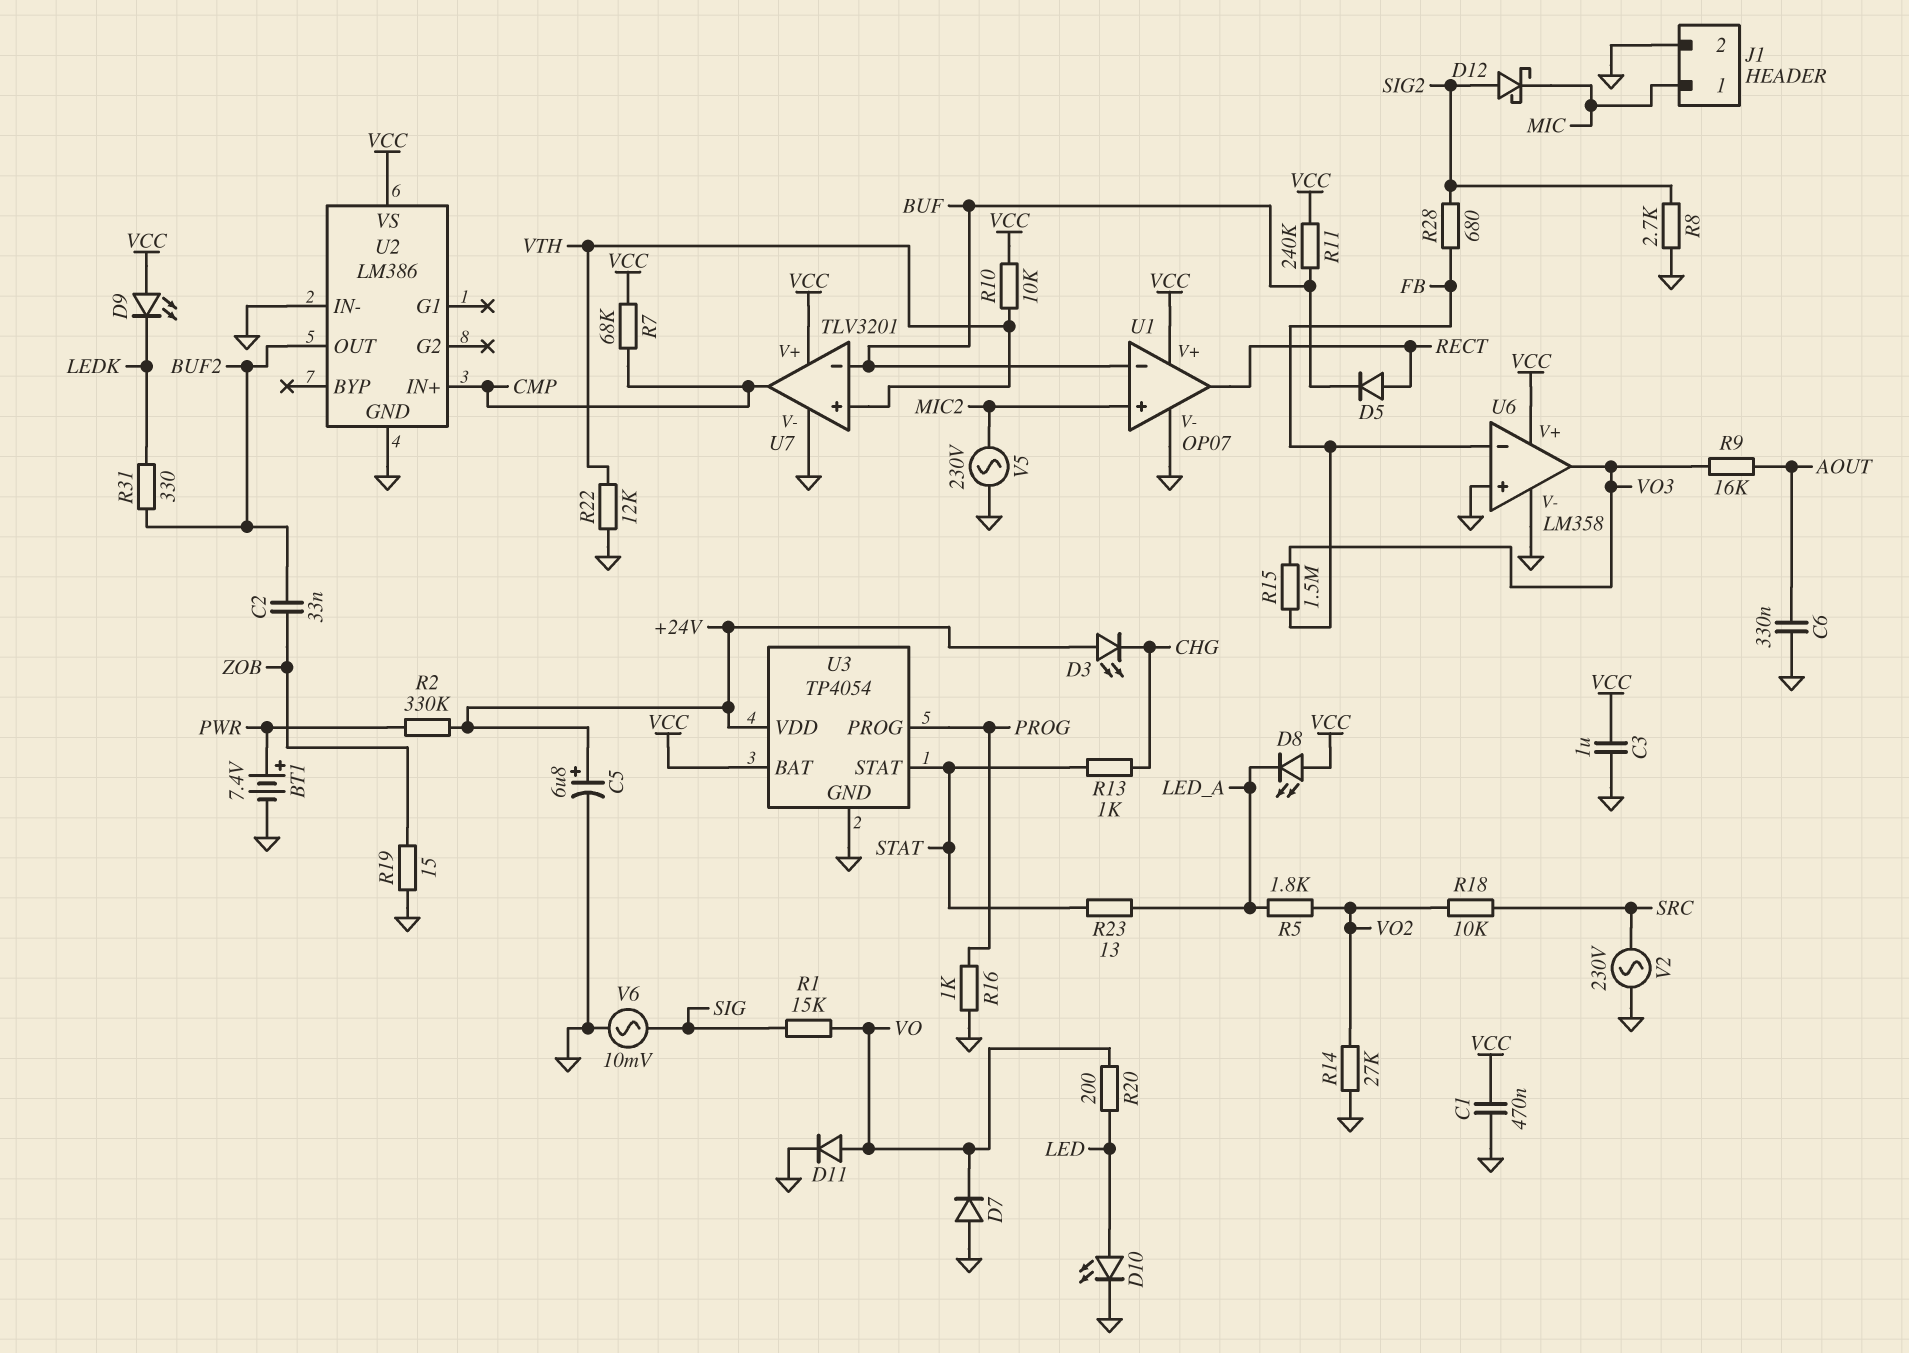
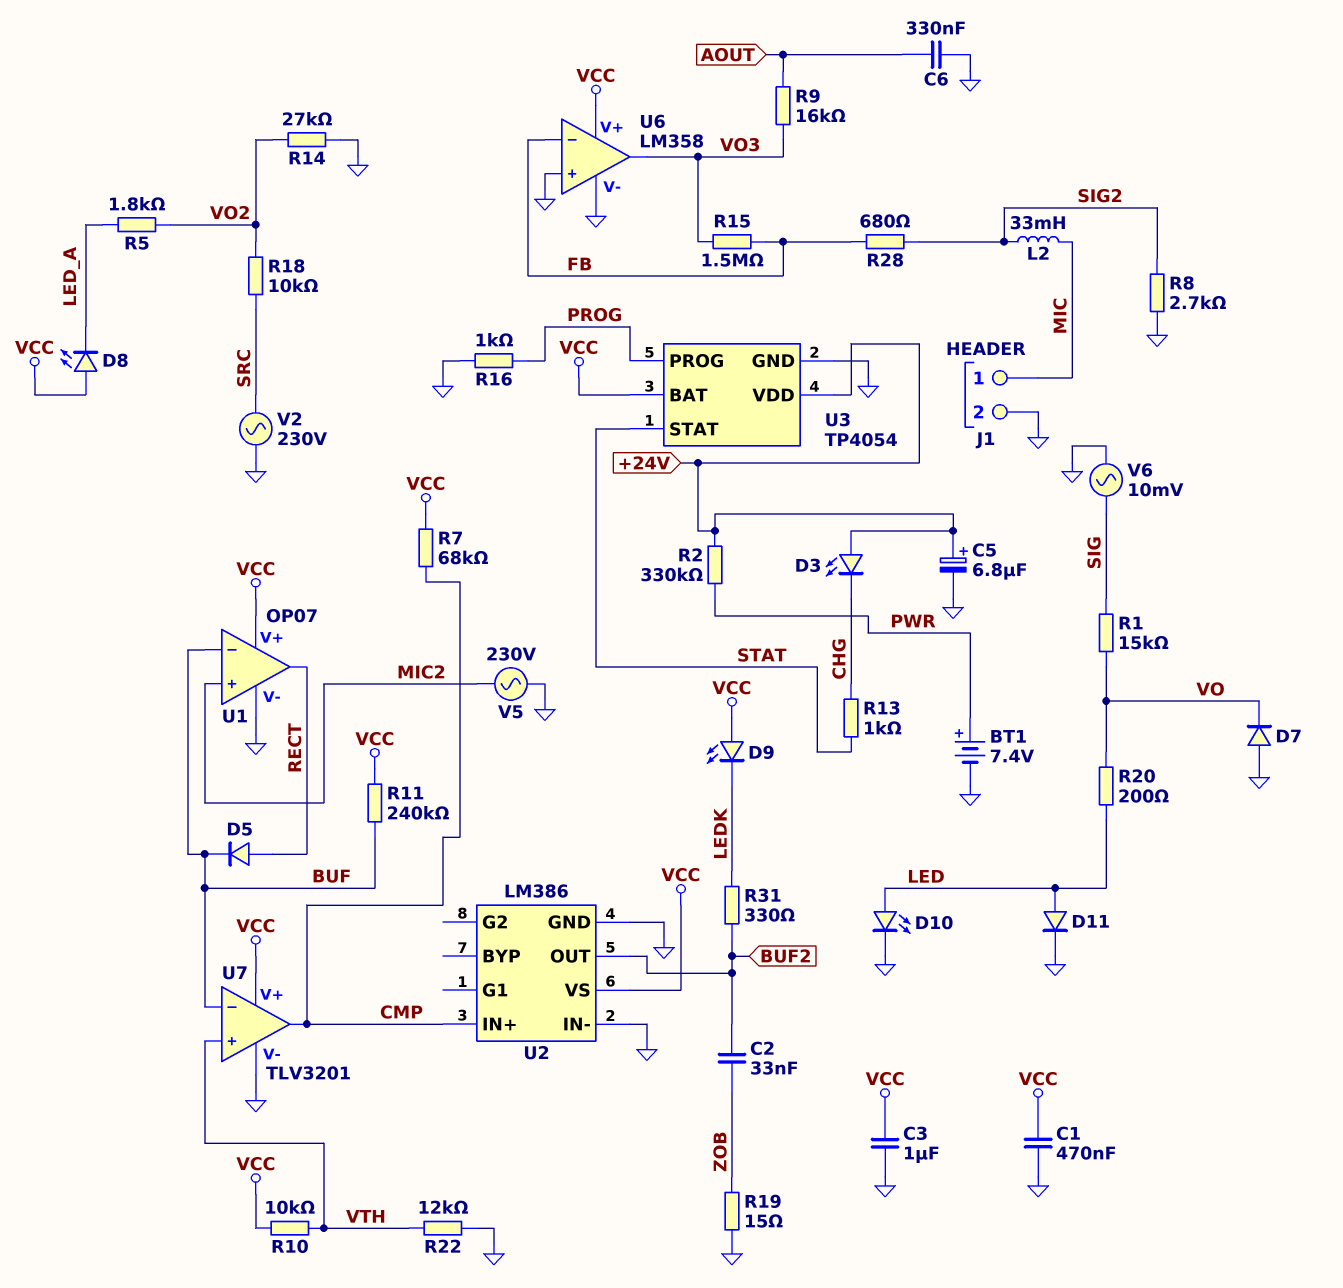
D11: diode (A VO, K GND) -> diode (A LED, K GND)
D12: schottky (A SIG2, K MIC) -> none
L2: none -> 33mH (MIC, SIG2)
R23: 13 (LED_A, STAT) -> none

